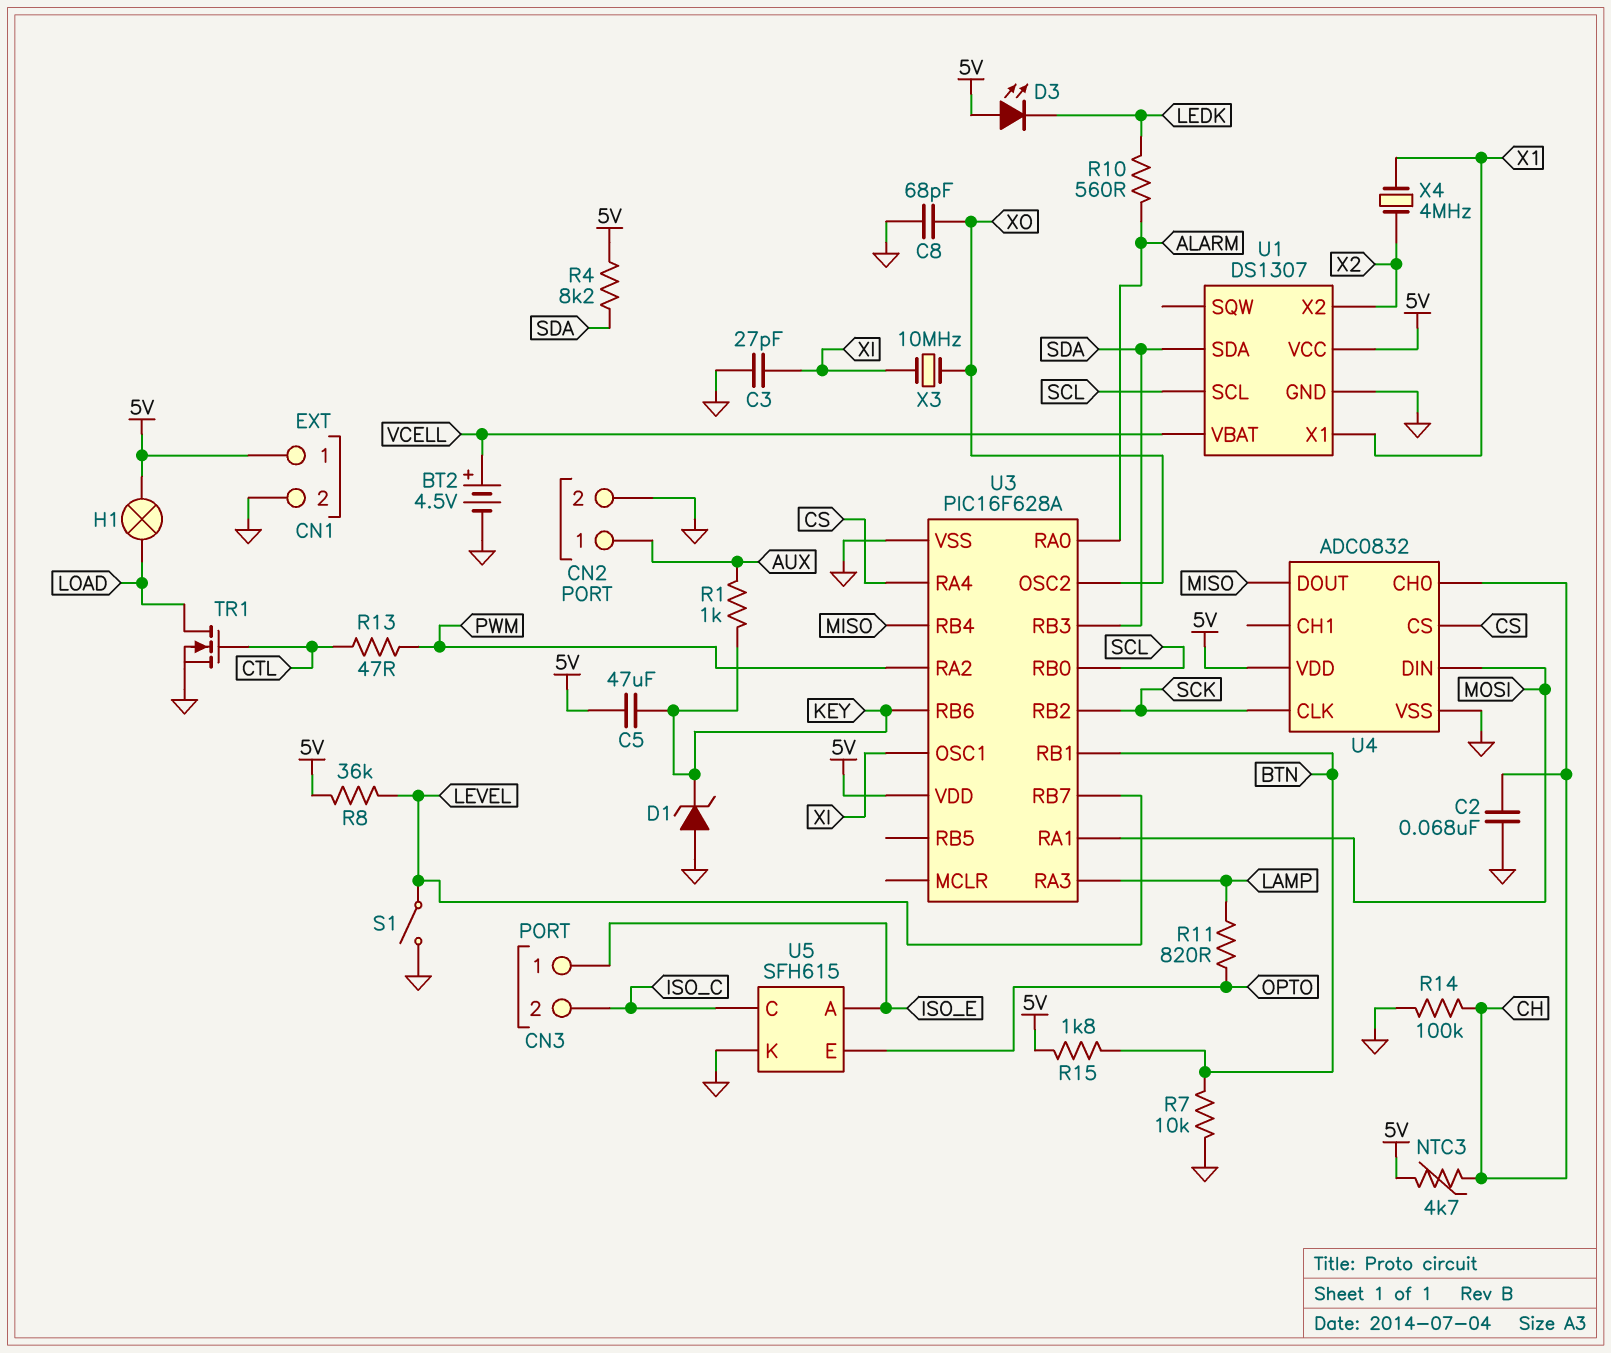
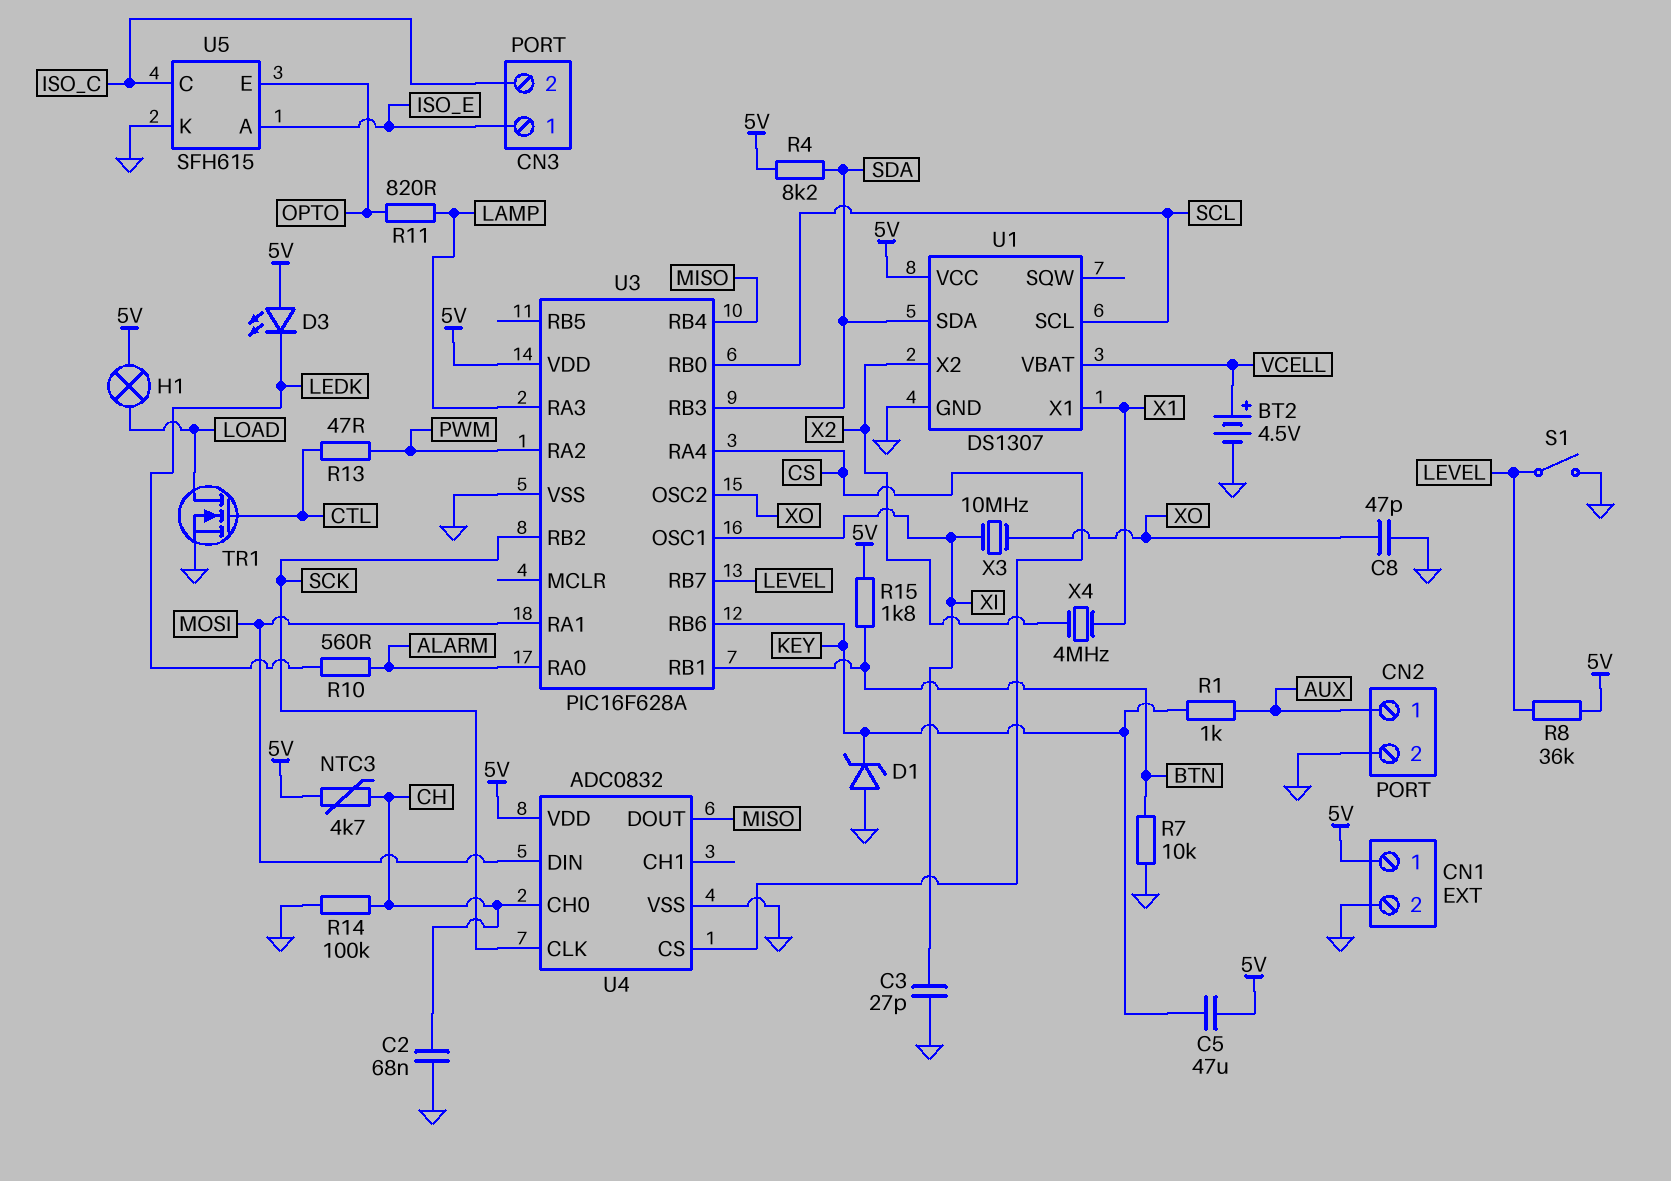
C8: 68pF (GND, XO) -> 47pF (GND, XO)

